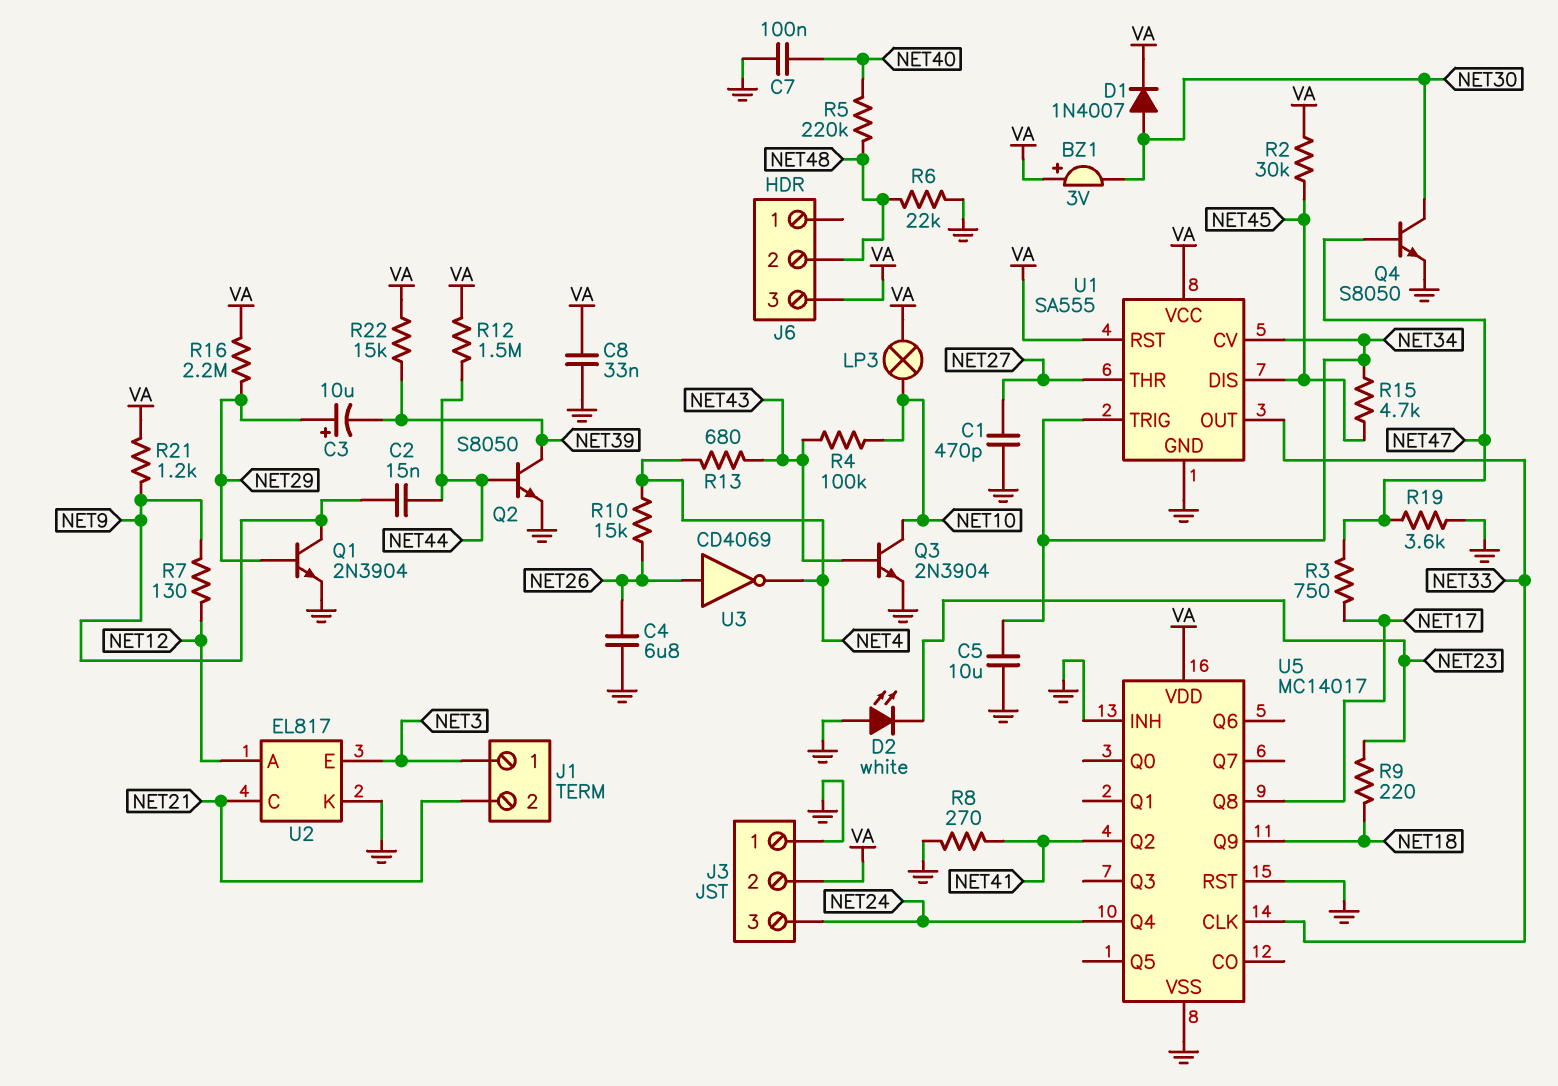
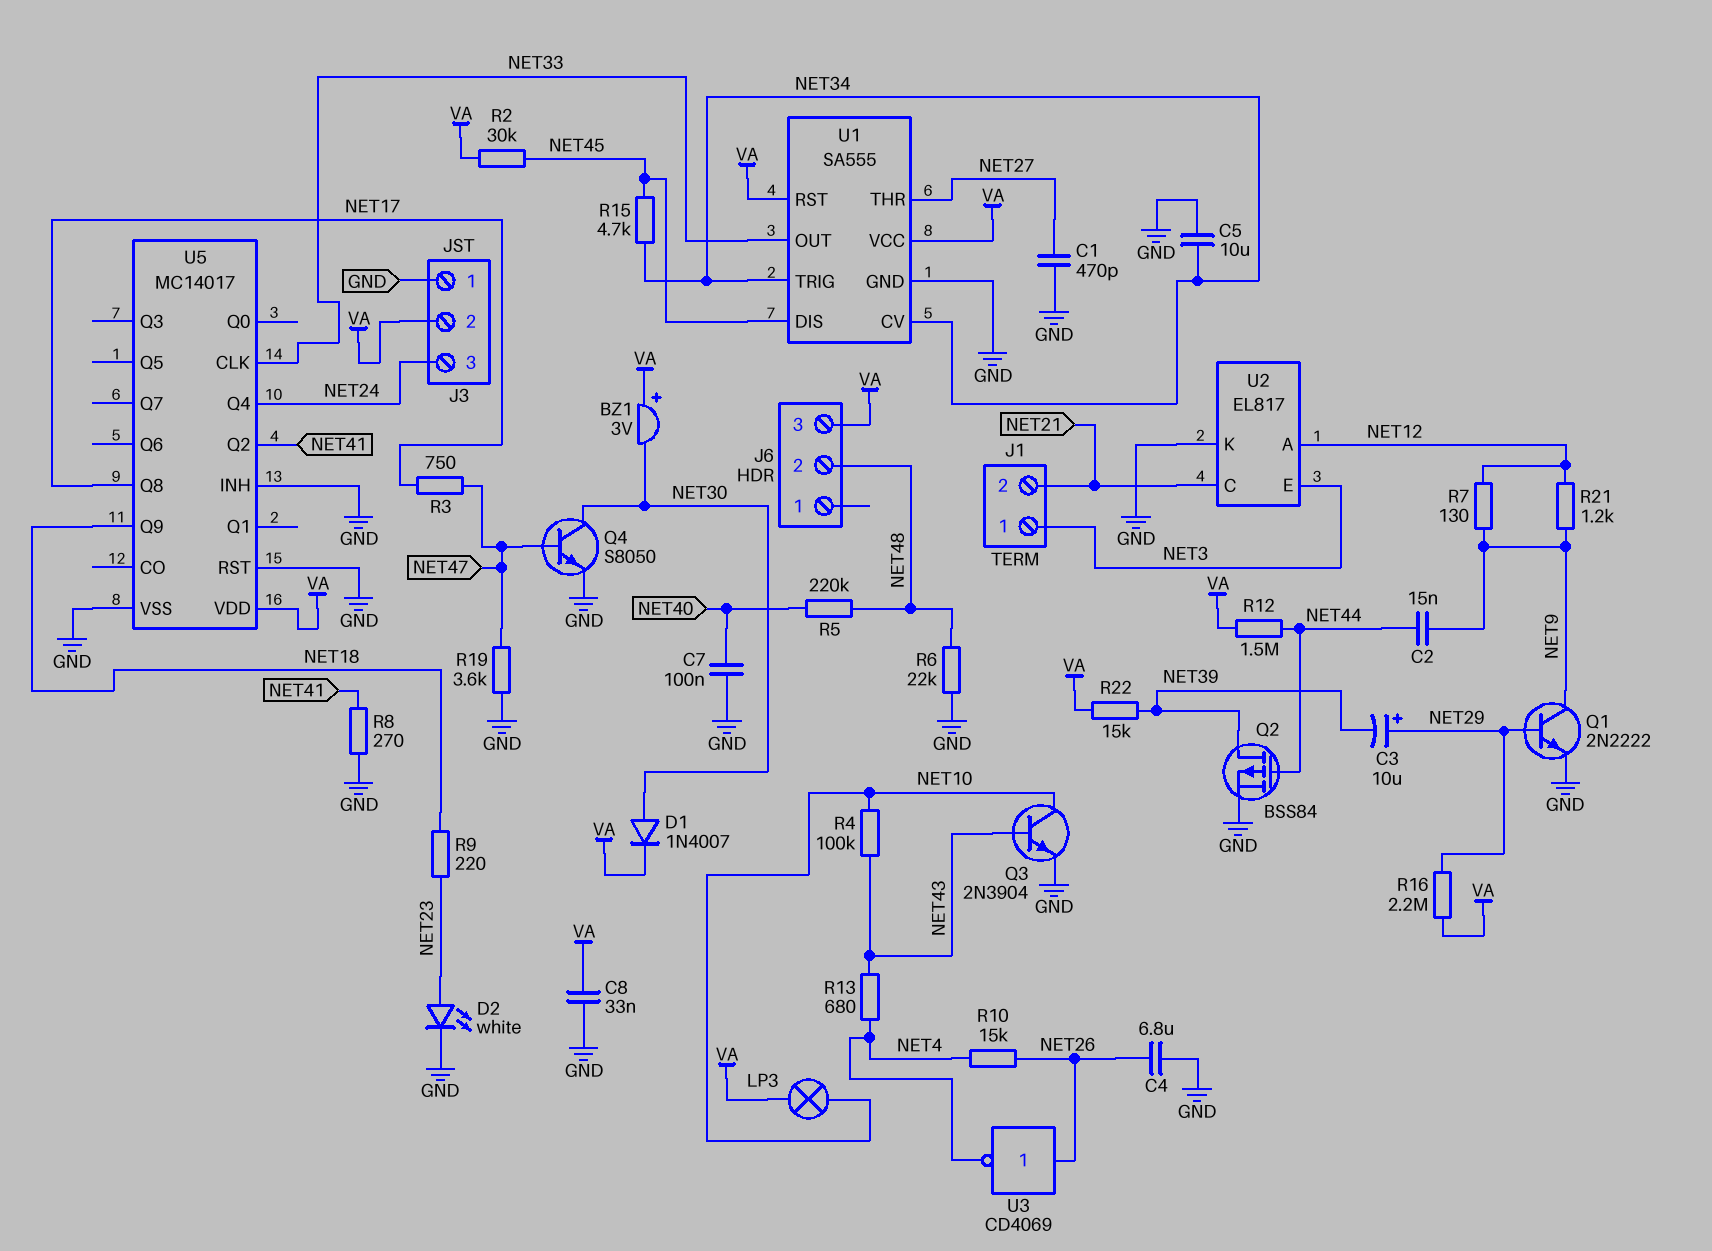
D2: LED white (A GND, K NET23) -> LED white (A NET23, K GND)
Q1: NPN 2N3904 (B NET29, C NET9, E GND) -> NPN 2N2222 (B NET29, C NET9, E GND)
Q2: NPN S8050 (B NET44, C NET39, E GND) -> PMOS BSS84 (G NET44, D NET39, S GND)
R21: 1.2k (NET9, VA) -> 1.2k (NET9, NET12)

